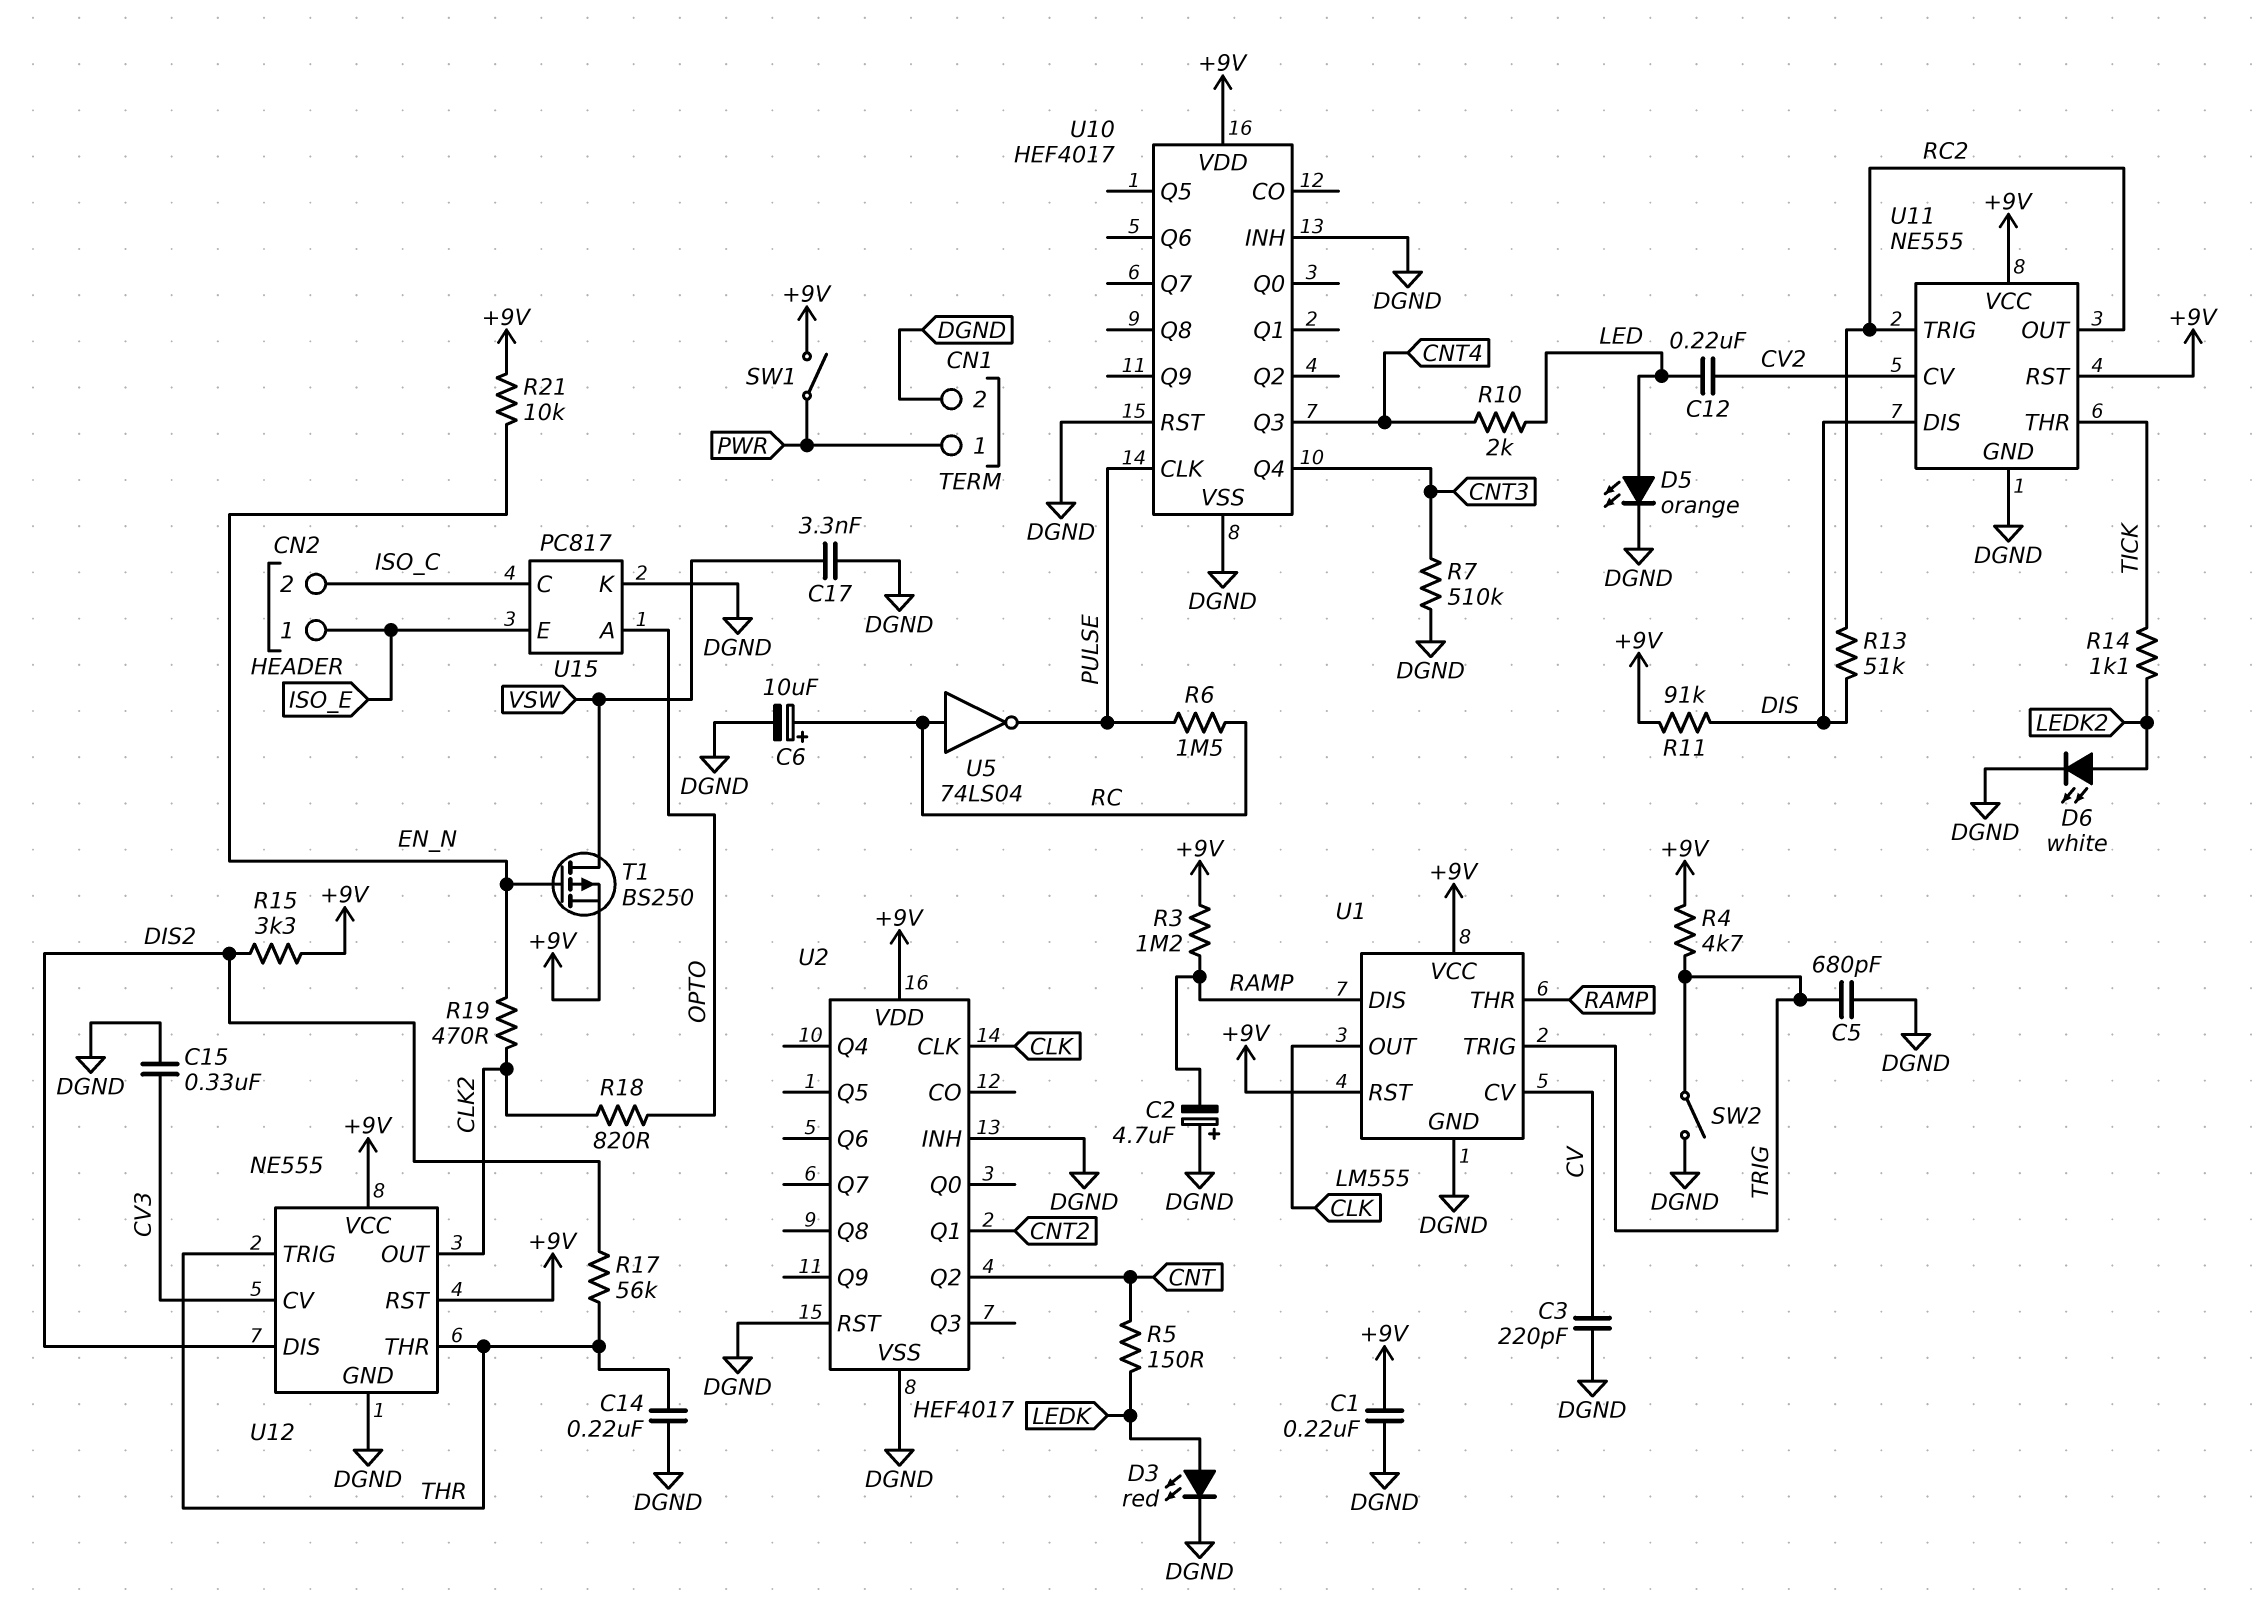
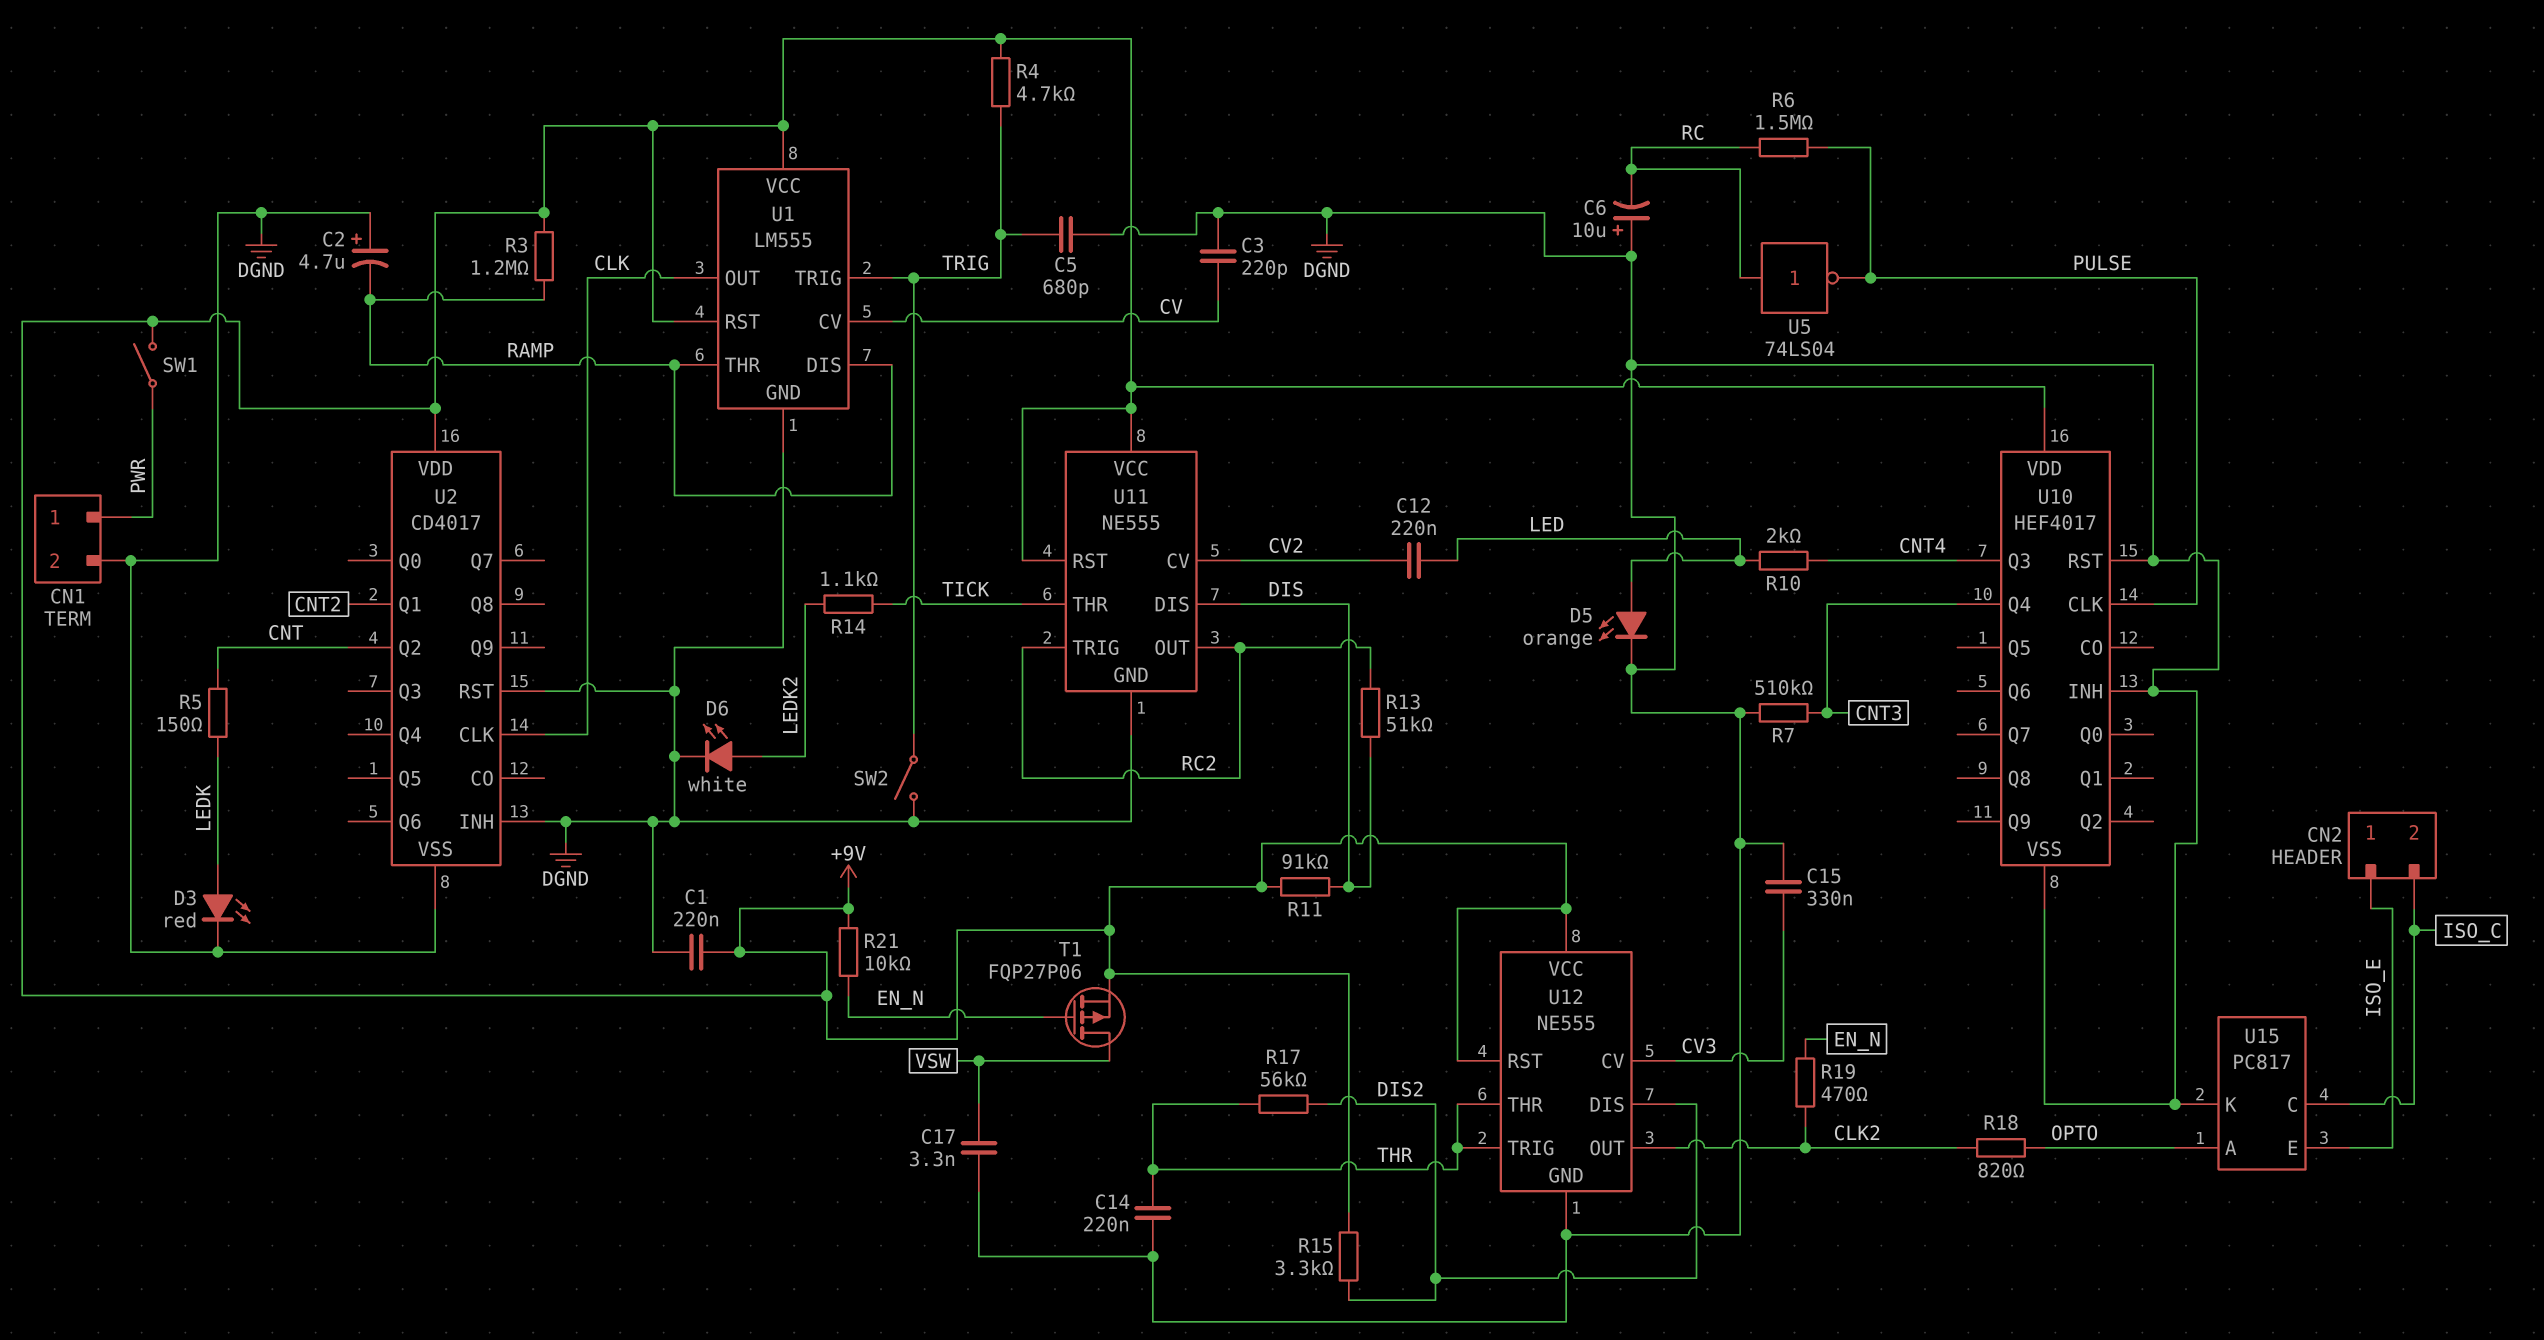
C6: 10uF (plus RC, minus DGND) -> 10uF (plus DGND, minus RC)
T1: PMOS BS250 (G EN_N, D VSW, S +9V) -> PMOS FQP27P06 (G EN_N, D VSW, S +9V)
U2: HEF4017 -> CD4017

